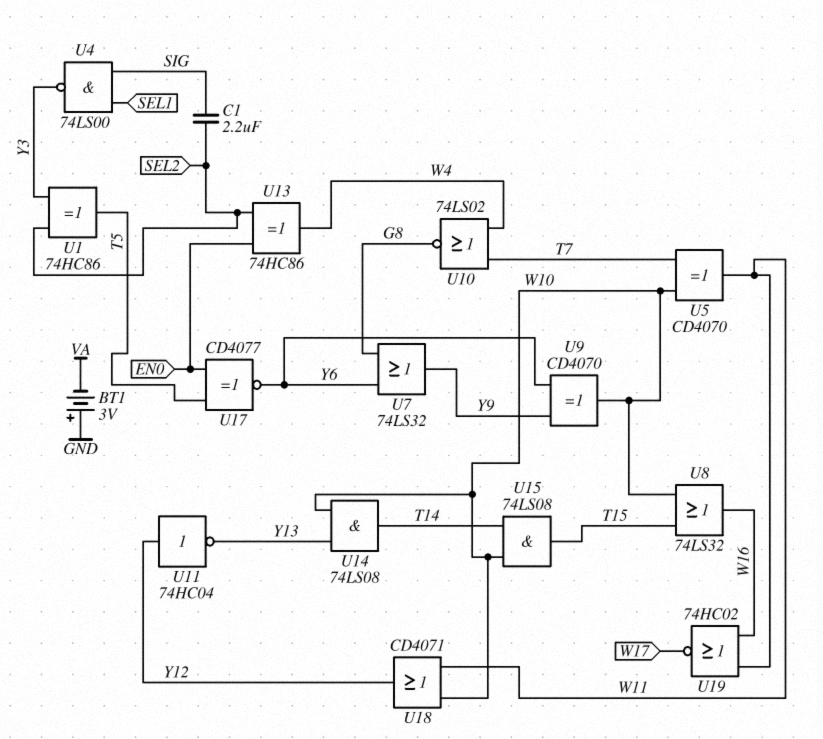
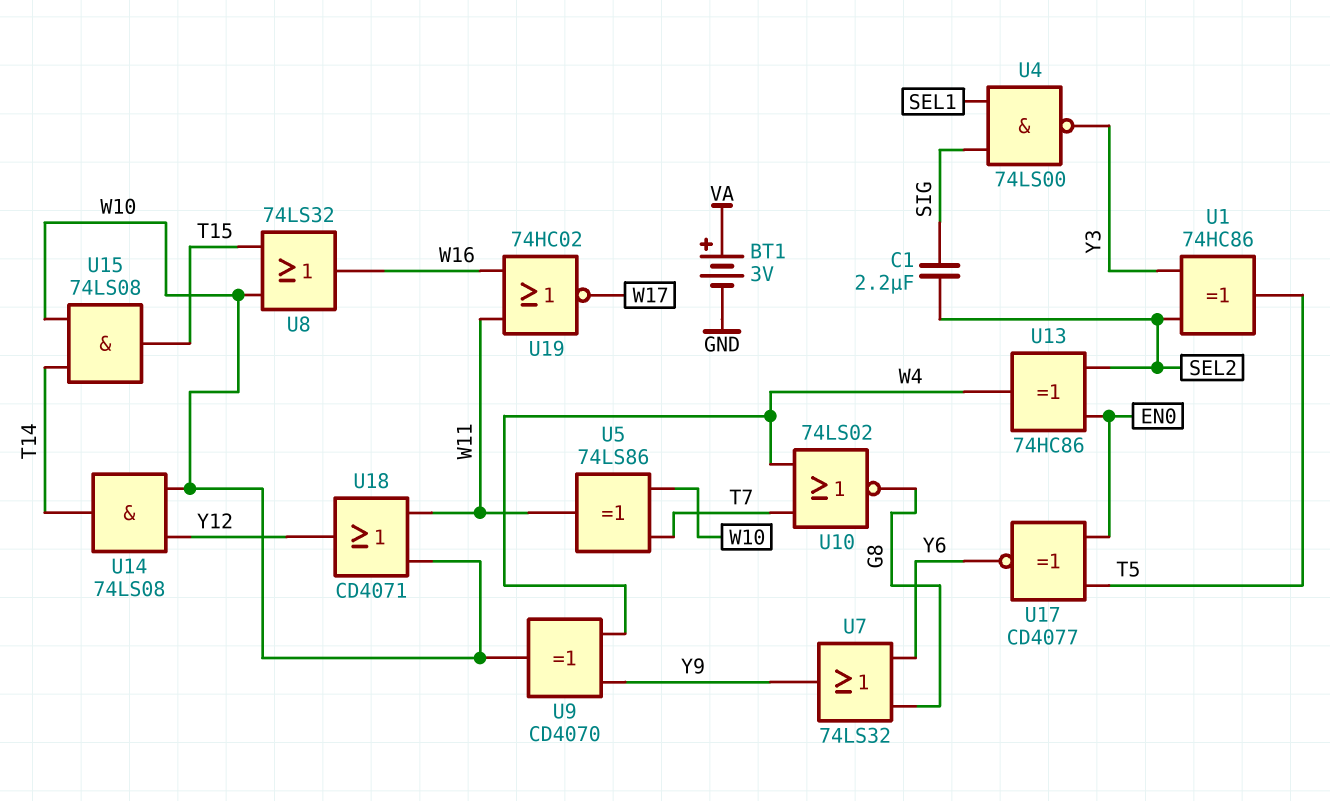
BT1: 3V (plus GND, minus VA) -> 3V (plus VA, minus GND)
U5: XOR CD4070 (in T7, in W10, out W11) -> XOR 74LS86 (in T7, in W10, out W11)
U9: XOR CD4070 (in Y6, in Y9, out W10) -> XOR CD4070 (in W4, in Y9, out W10)
U11: NOT 74HC04 (in Y12, out Y13) -> none
U14: AND 74LS08 (in W10, in Y13, out T14) -> AND 74LS08 (in W10, in Y12, out T14)

